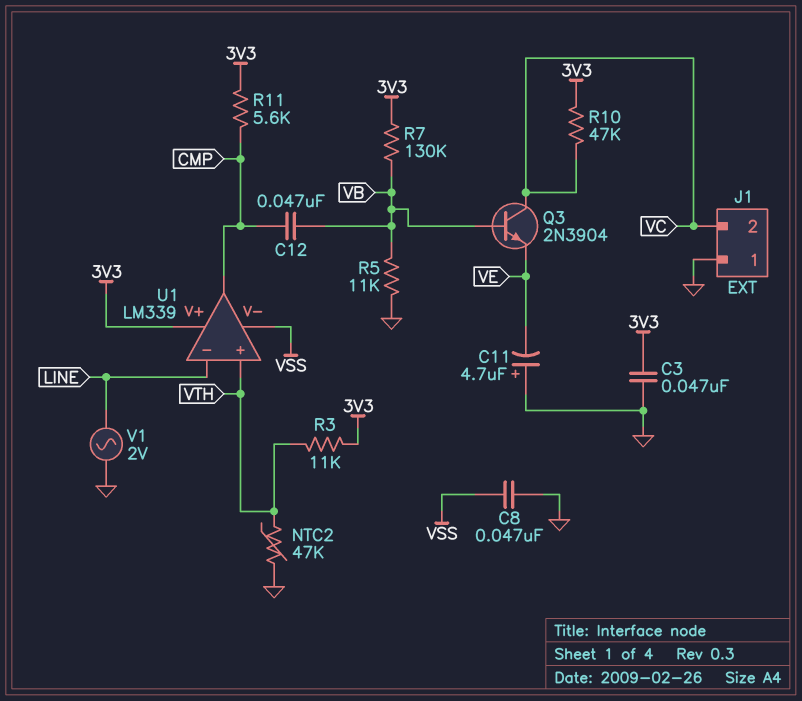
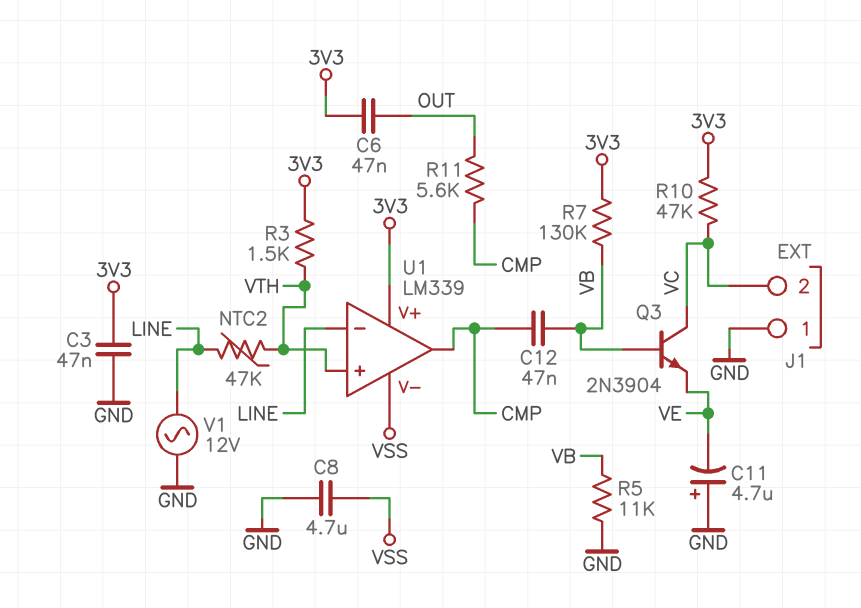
C6: none -> 47nF (3V3, OUT)
C8: 47nF (GND, VSS) -> 4.7uF (GND, VSS)
NTC2: 47k (GND, VTH) -> 47k (LINE, VTH)
R3: 11k (3V3, VTH) -> 1.5k (3V3, VTH)
R11: 5.6k (3V3, CMP) -> 5.6k (CMP, OUT)
V1: AC 2V (GND, LINE) -> AC 12V (GND, LINE)

